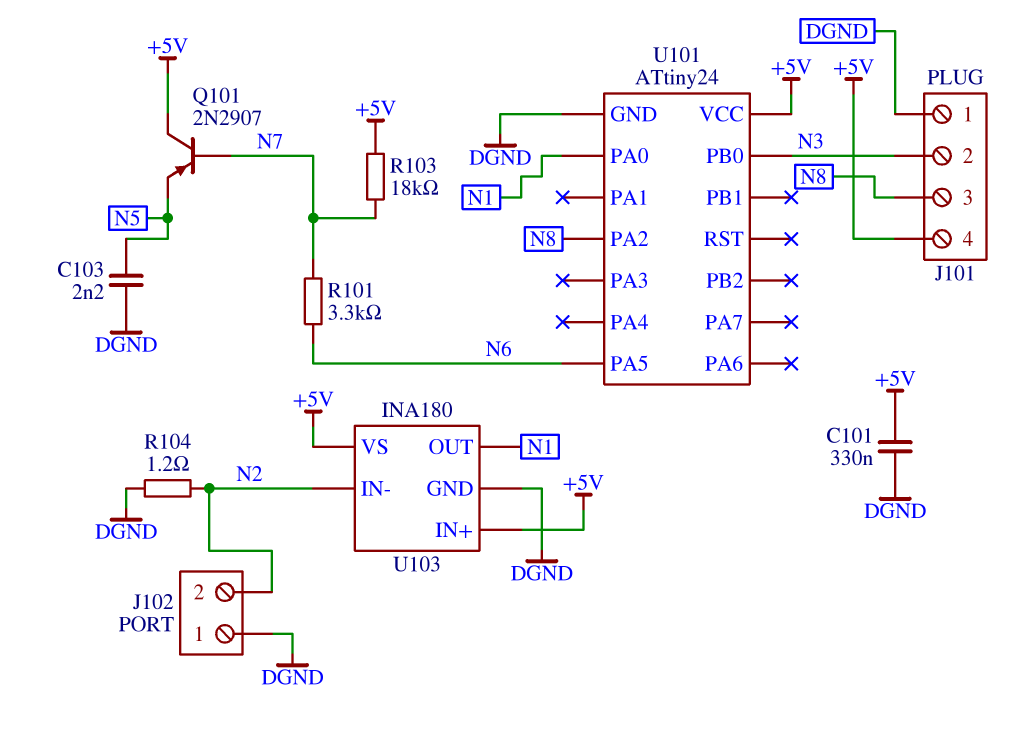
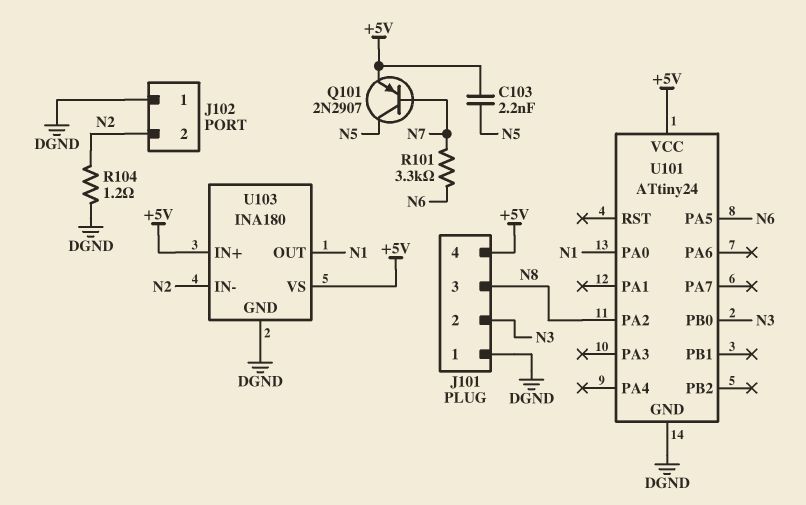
C101: 330nF (+5V, DGND) -> none
C103: 2.2nF (DGND, N5) -> 2.2nF (+5V, N5)
Q101: PNP 2N2907 (B N7, C +5V, E N5) -> PNP 2N2907 (B N7, C N5, E +5V)
R103: 18k (+5V, N7) -> none

